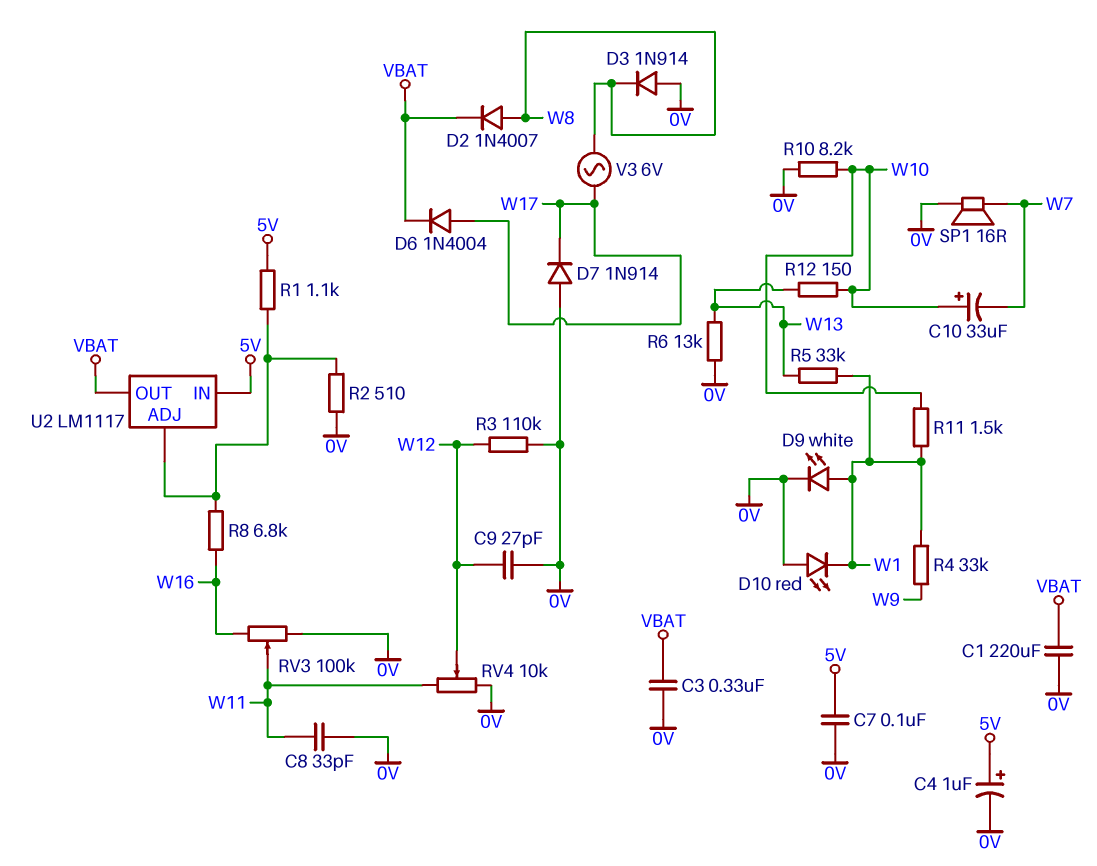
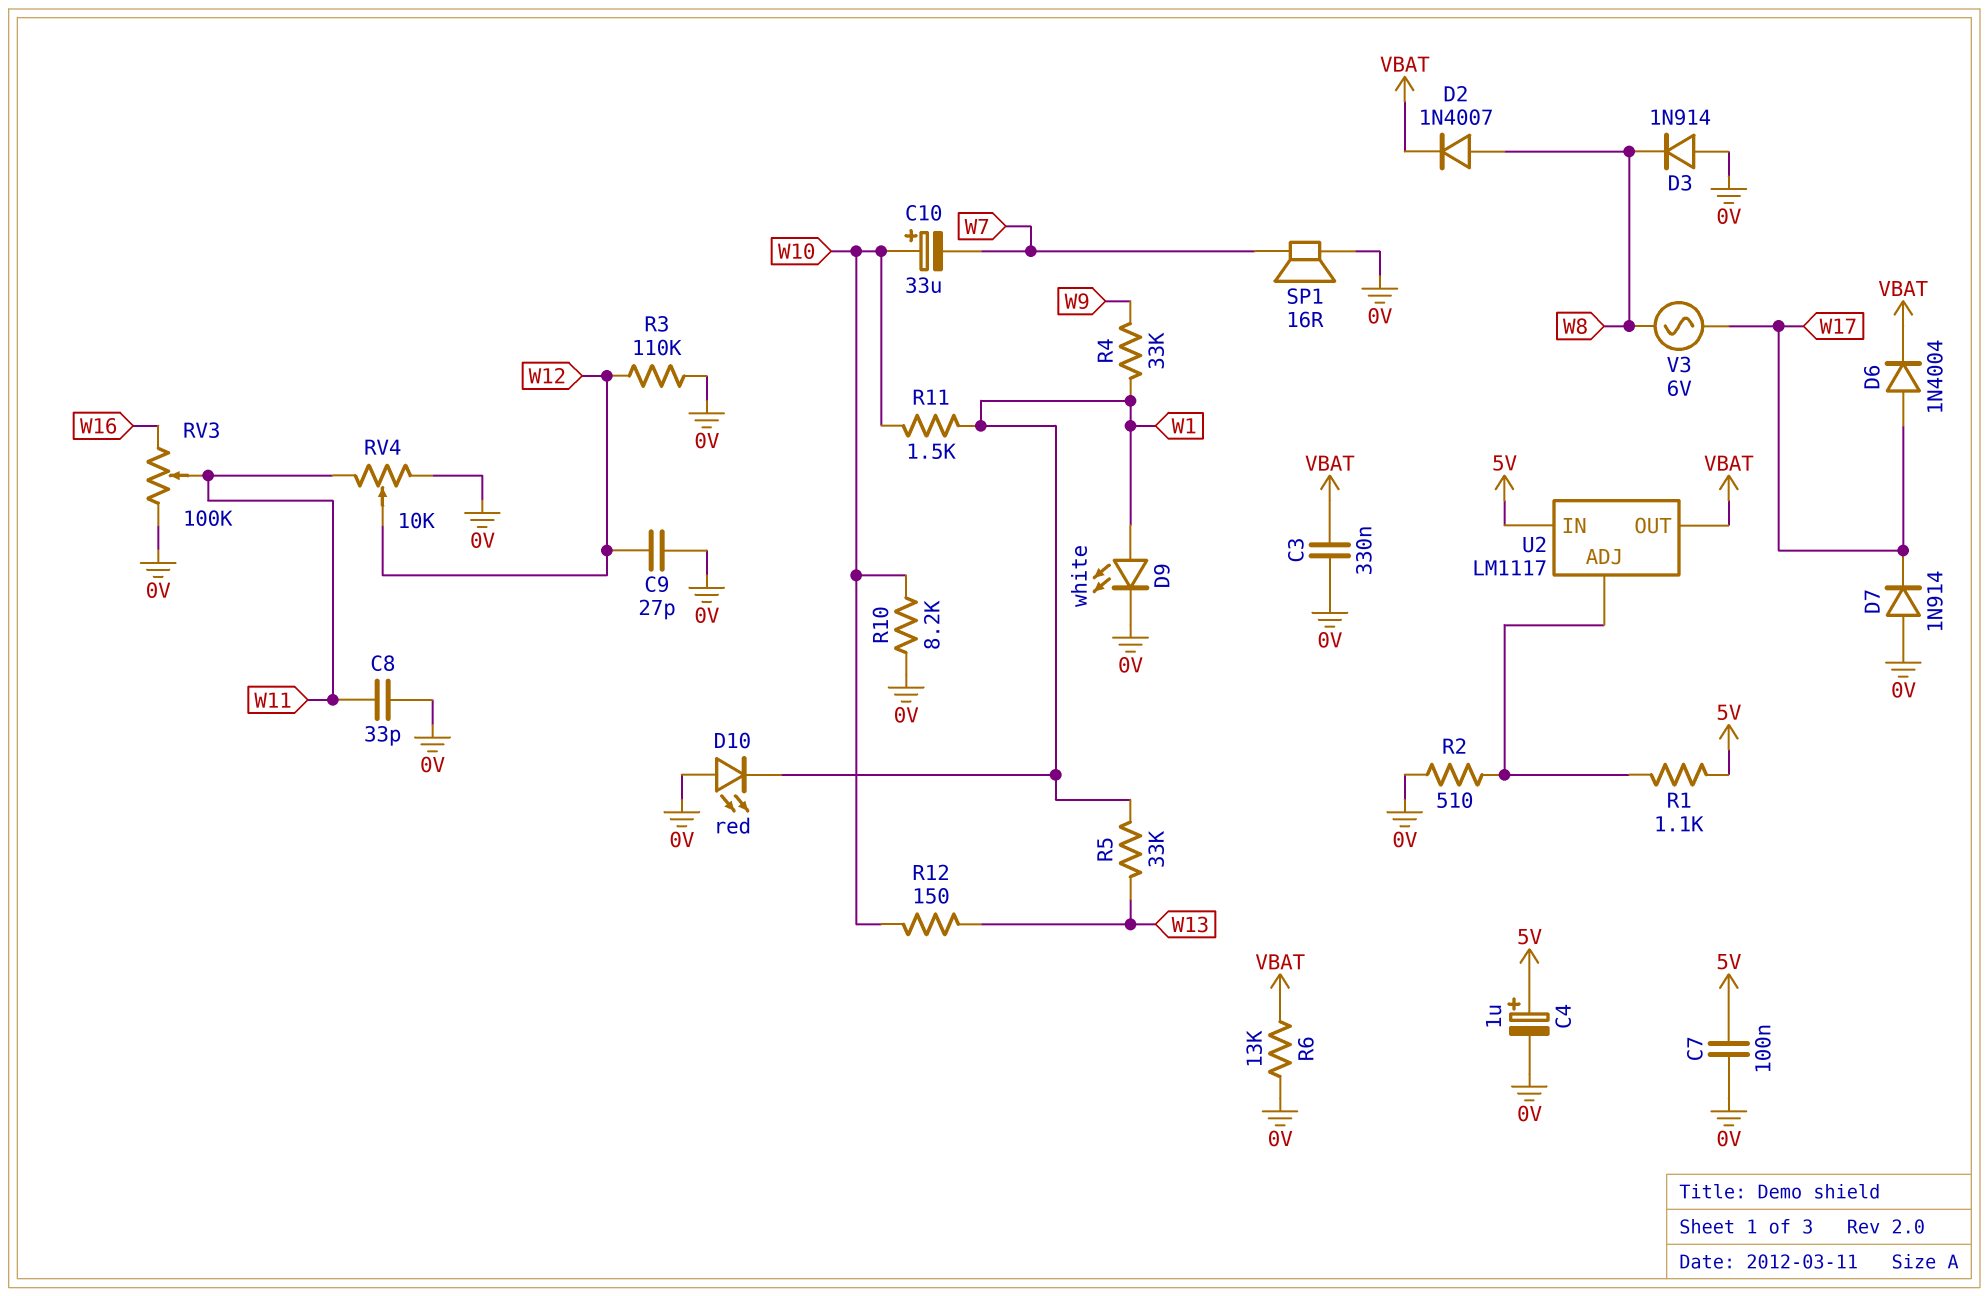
C1: 220uF (0V, VBAT) -> none
R6: 13k (0V, W13) -> 13k (0V, VBAT)
R8: 6.8k (U2/ADJ, W16) -> none

